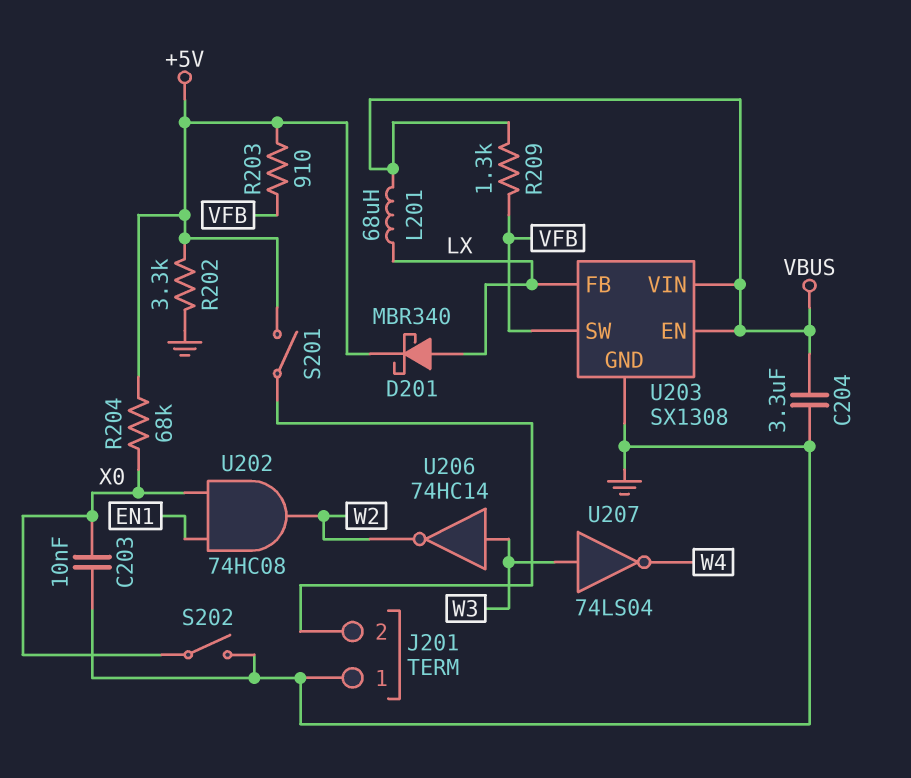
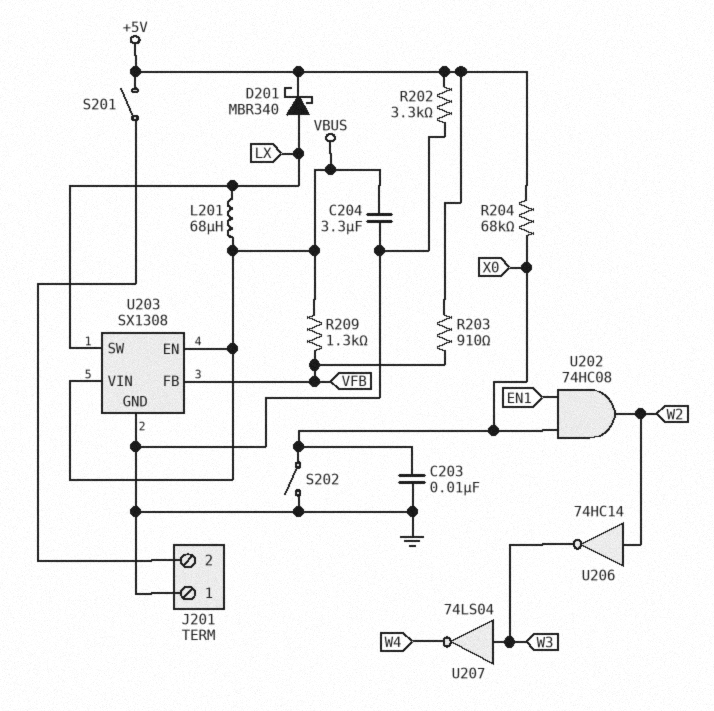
U203 pin FB: LX -> VFB
U203 pin SW: VFB -> LX
U206: NOT 74HC14 (in W3, out W2) -> NOT 74HC14 (in W2, out W3)

